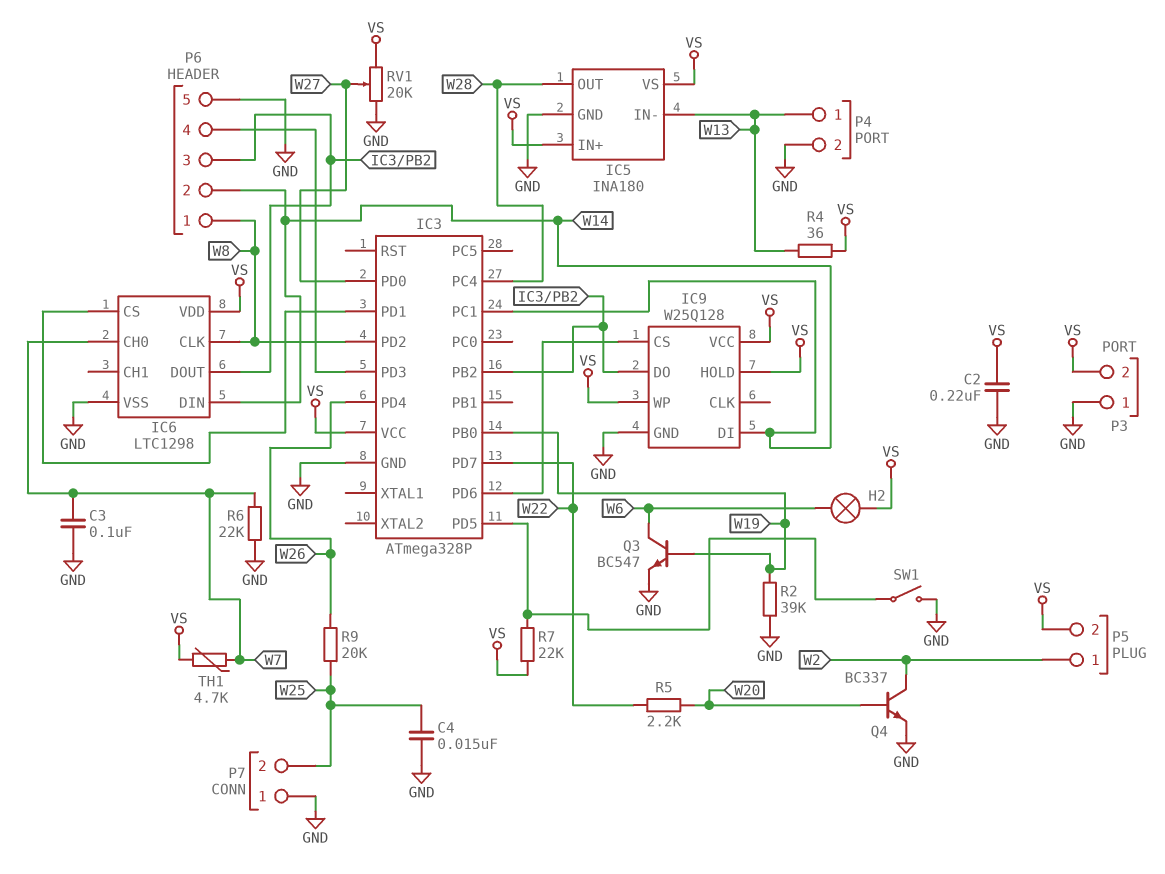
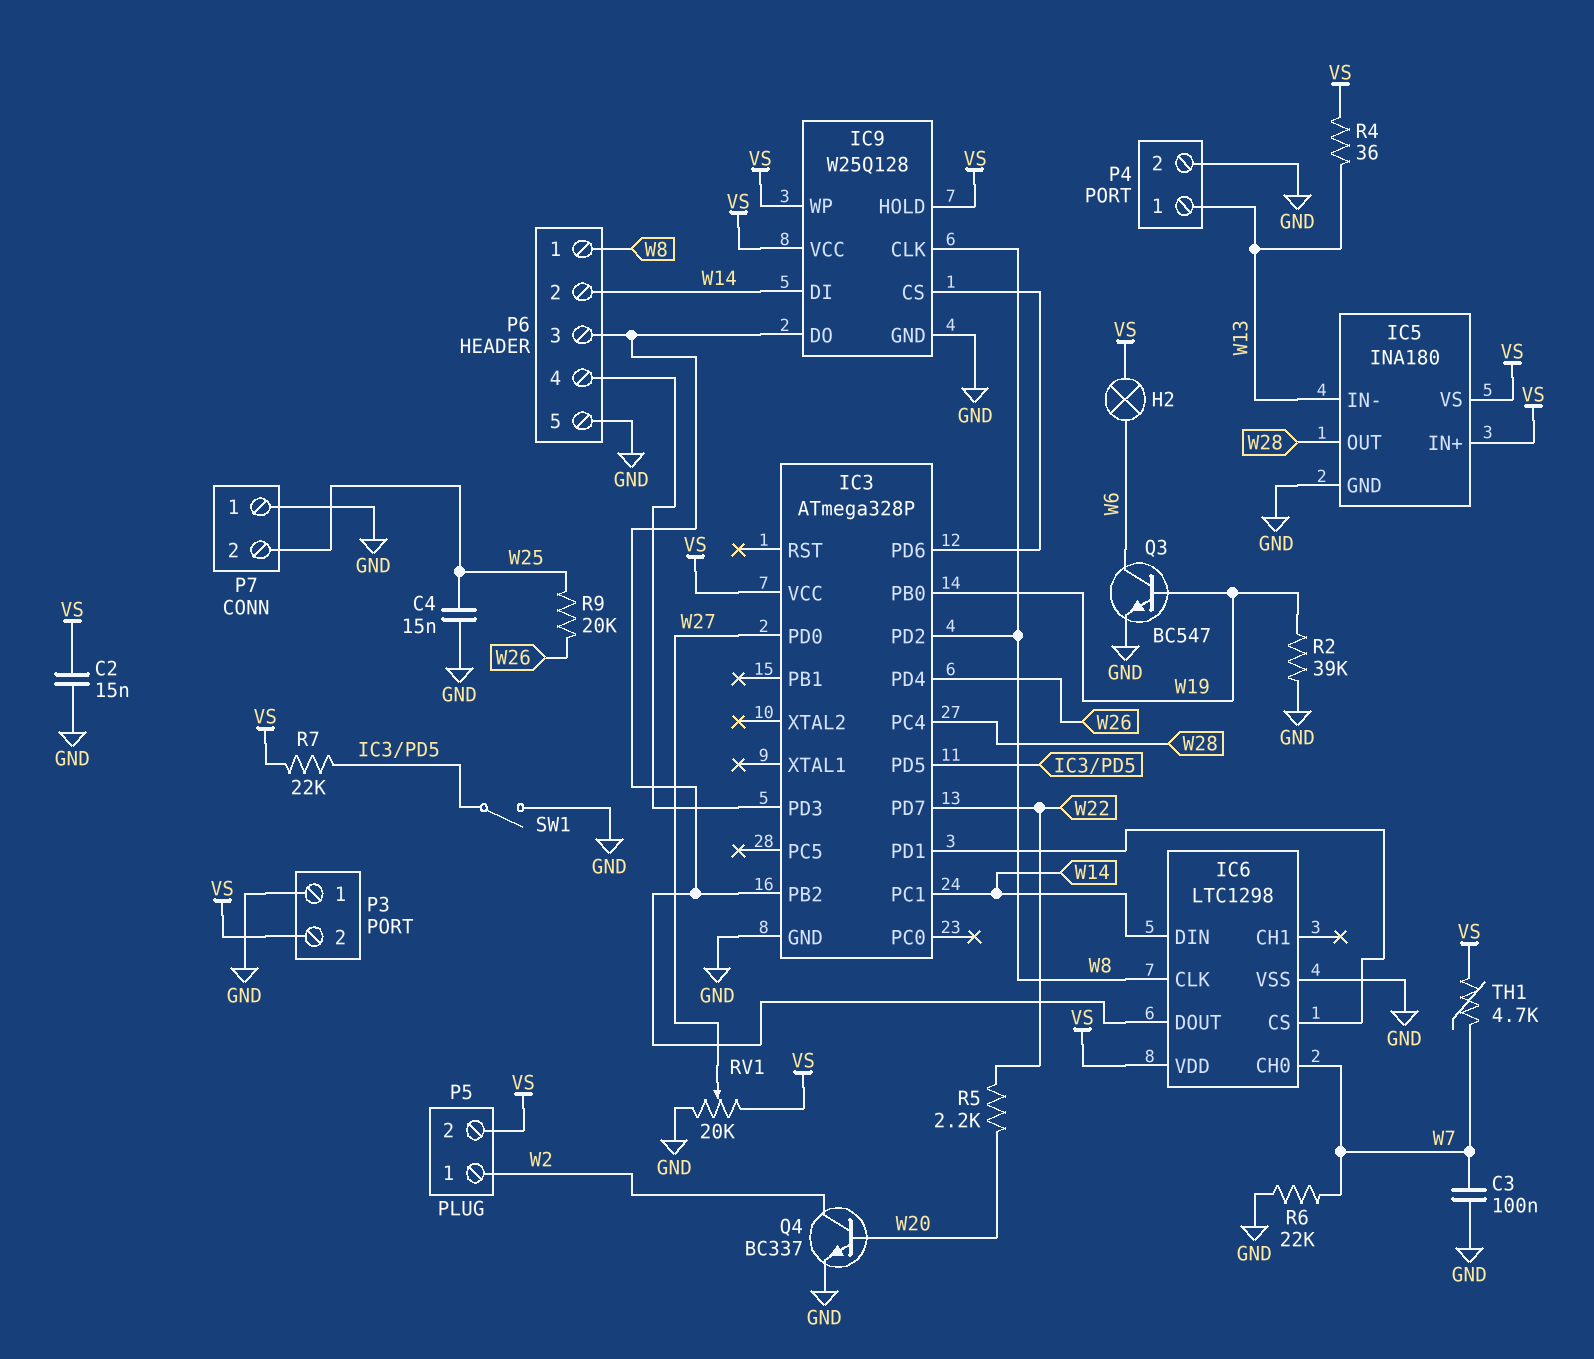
C2: 220nF (GND, VS) -> 15nF (GND, VS)
IC9 pin CLK: none -> W8

